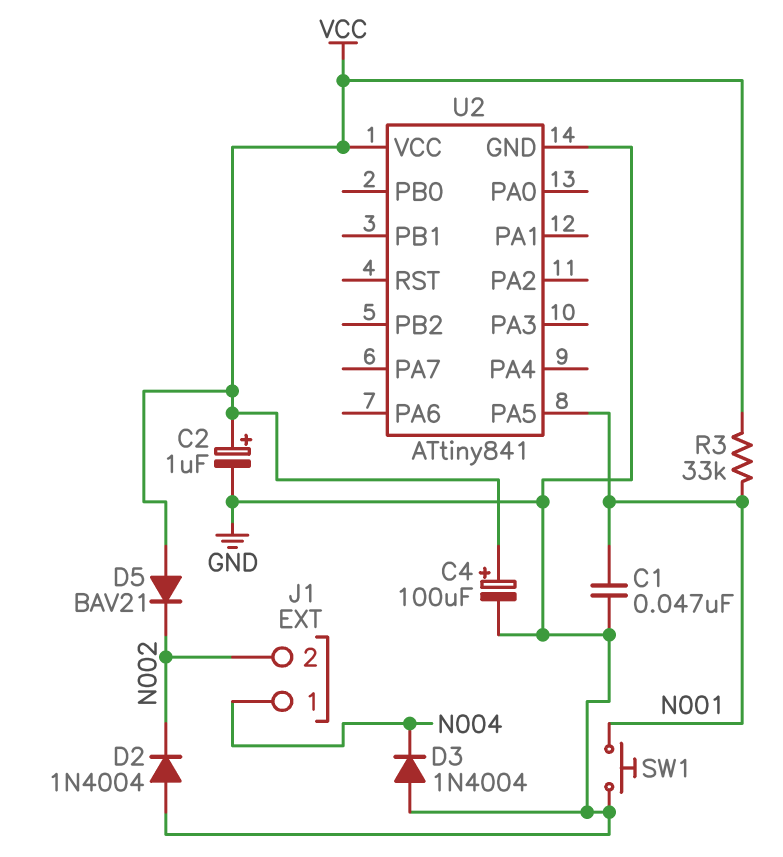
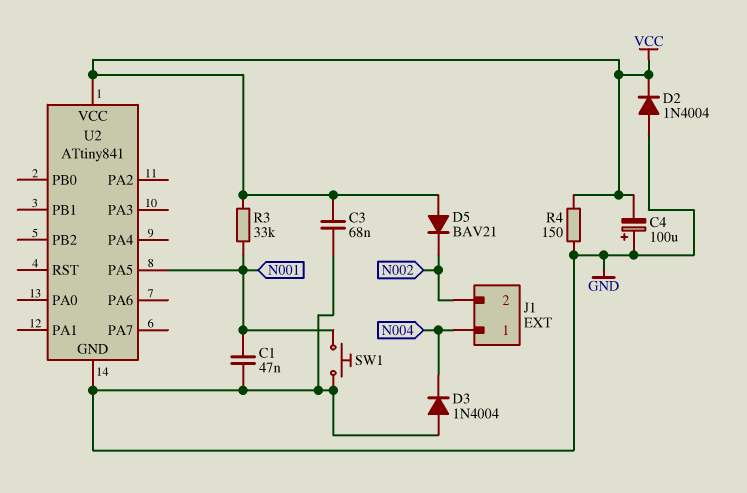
C2: 1uF (plus VCC, minus GND) -> none
C3: none -> 68nF (GND, VCC)
C4: 100uF (plus VCC, minus GND) -> 100uF (plus GND, minus VCC)
D2: diode 1N4004 (A GND, K N002) -> diode 1N4004 (A GND, K VCC)
R4: none -> 150 (GND, VCC)

